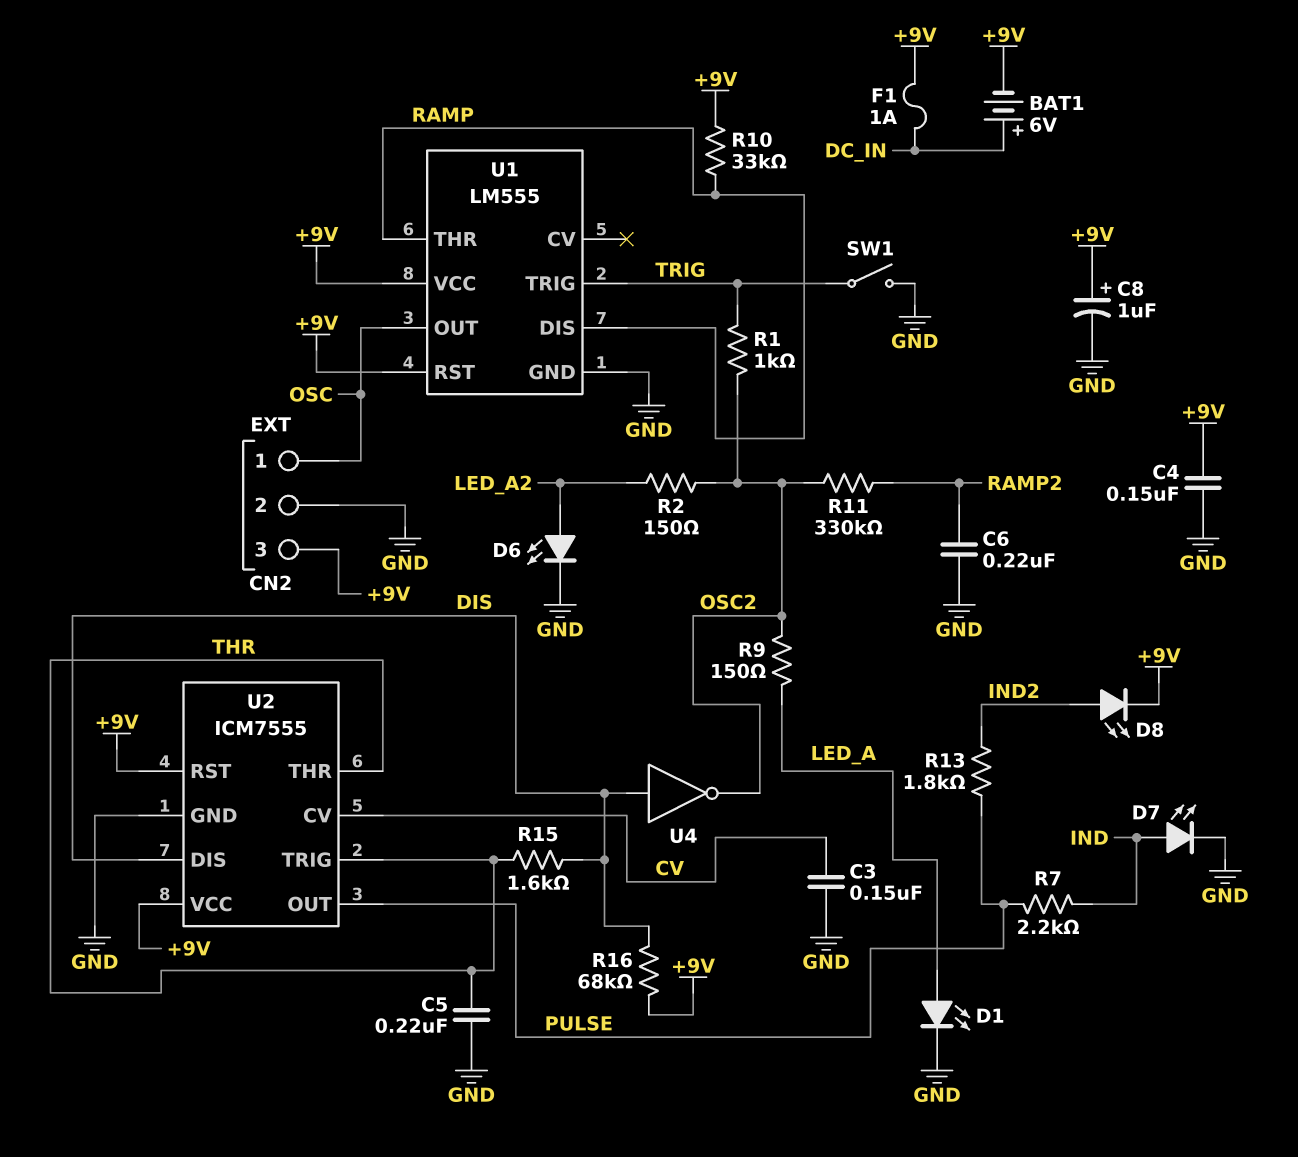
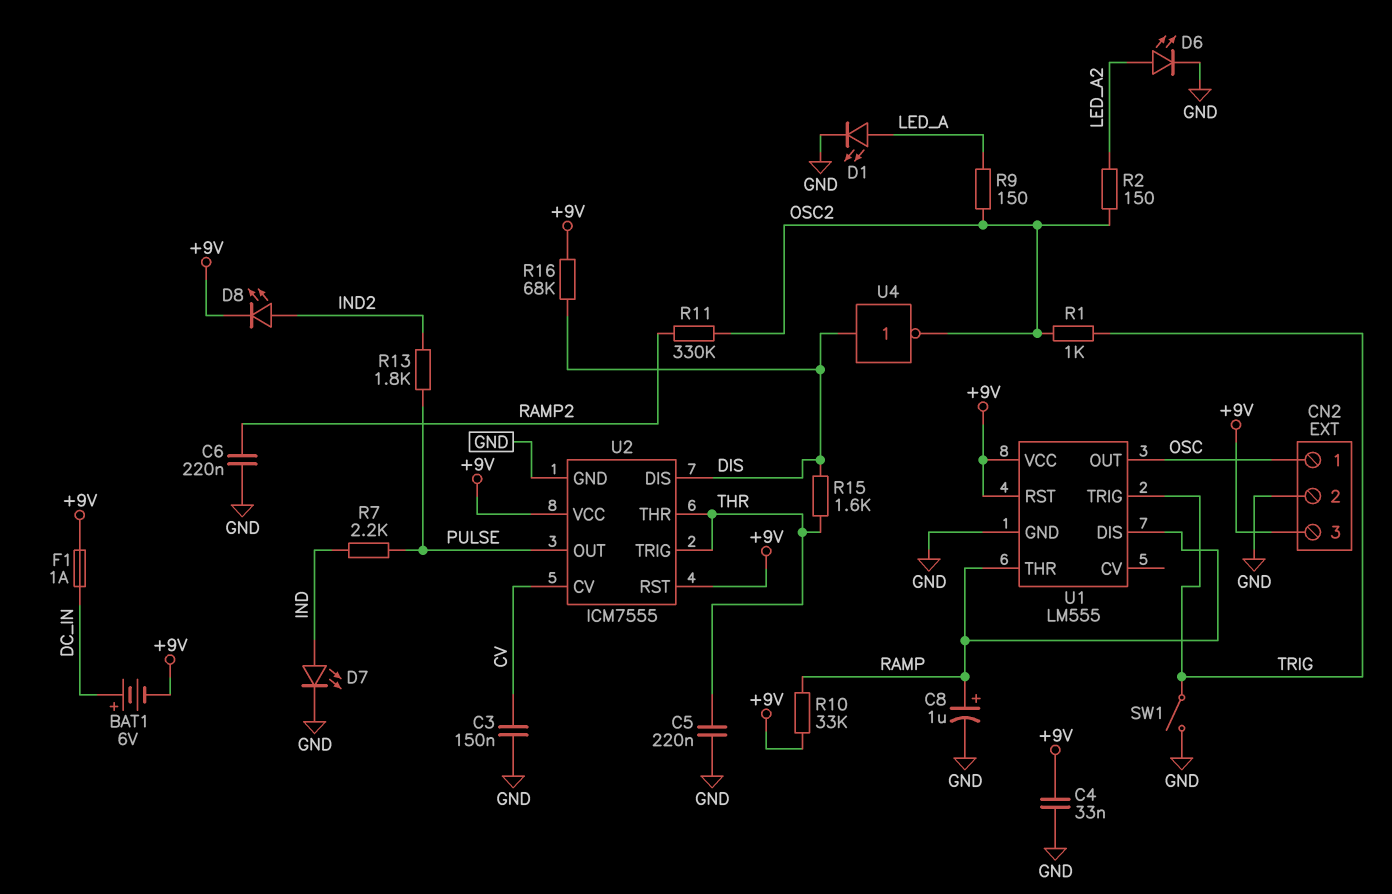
C4: 150nF (+9V, GND) -> 33nF (+9V, GND)
C8: 1uF (plus +9V, minus GND) -> 1uF (plus RAMP, minus GND)

